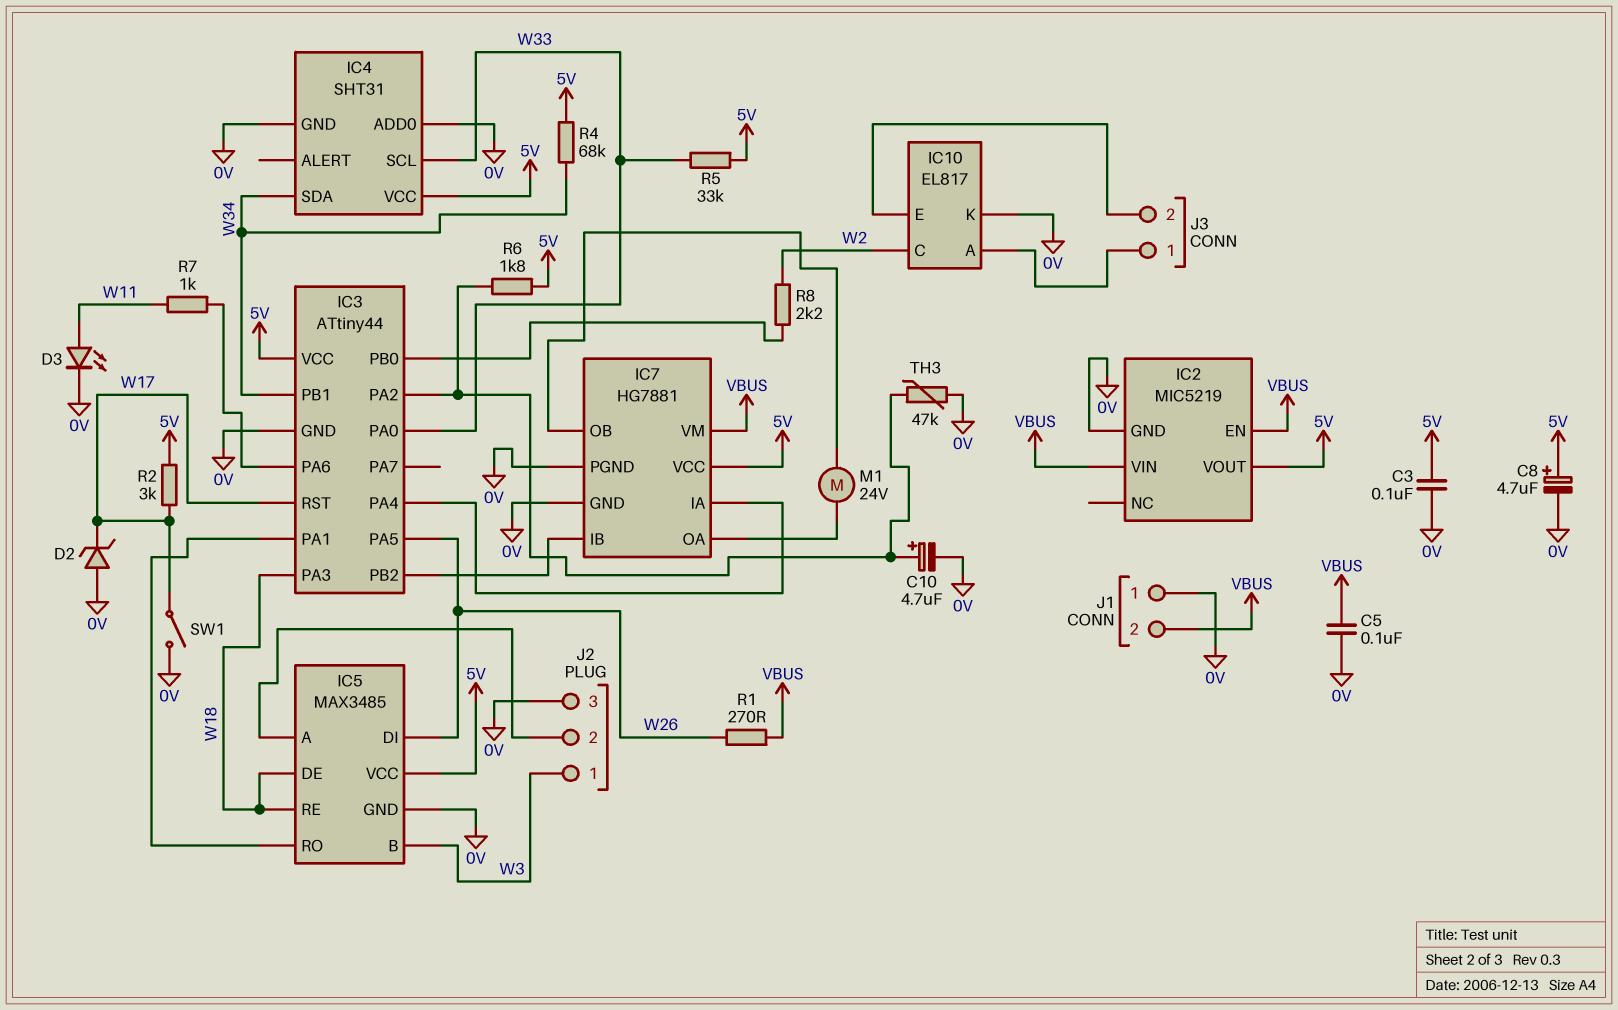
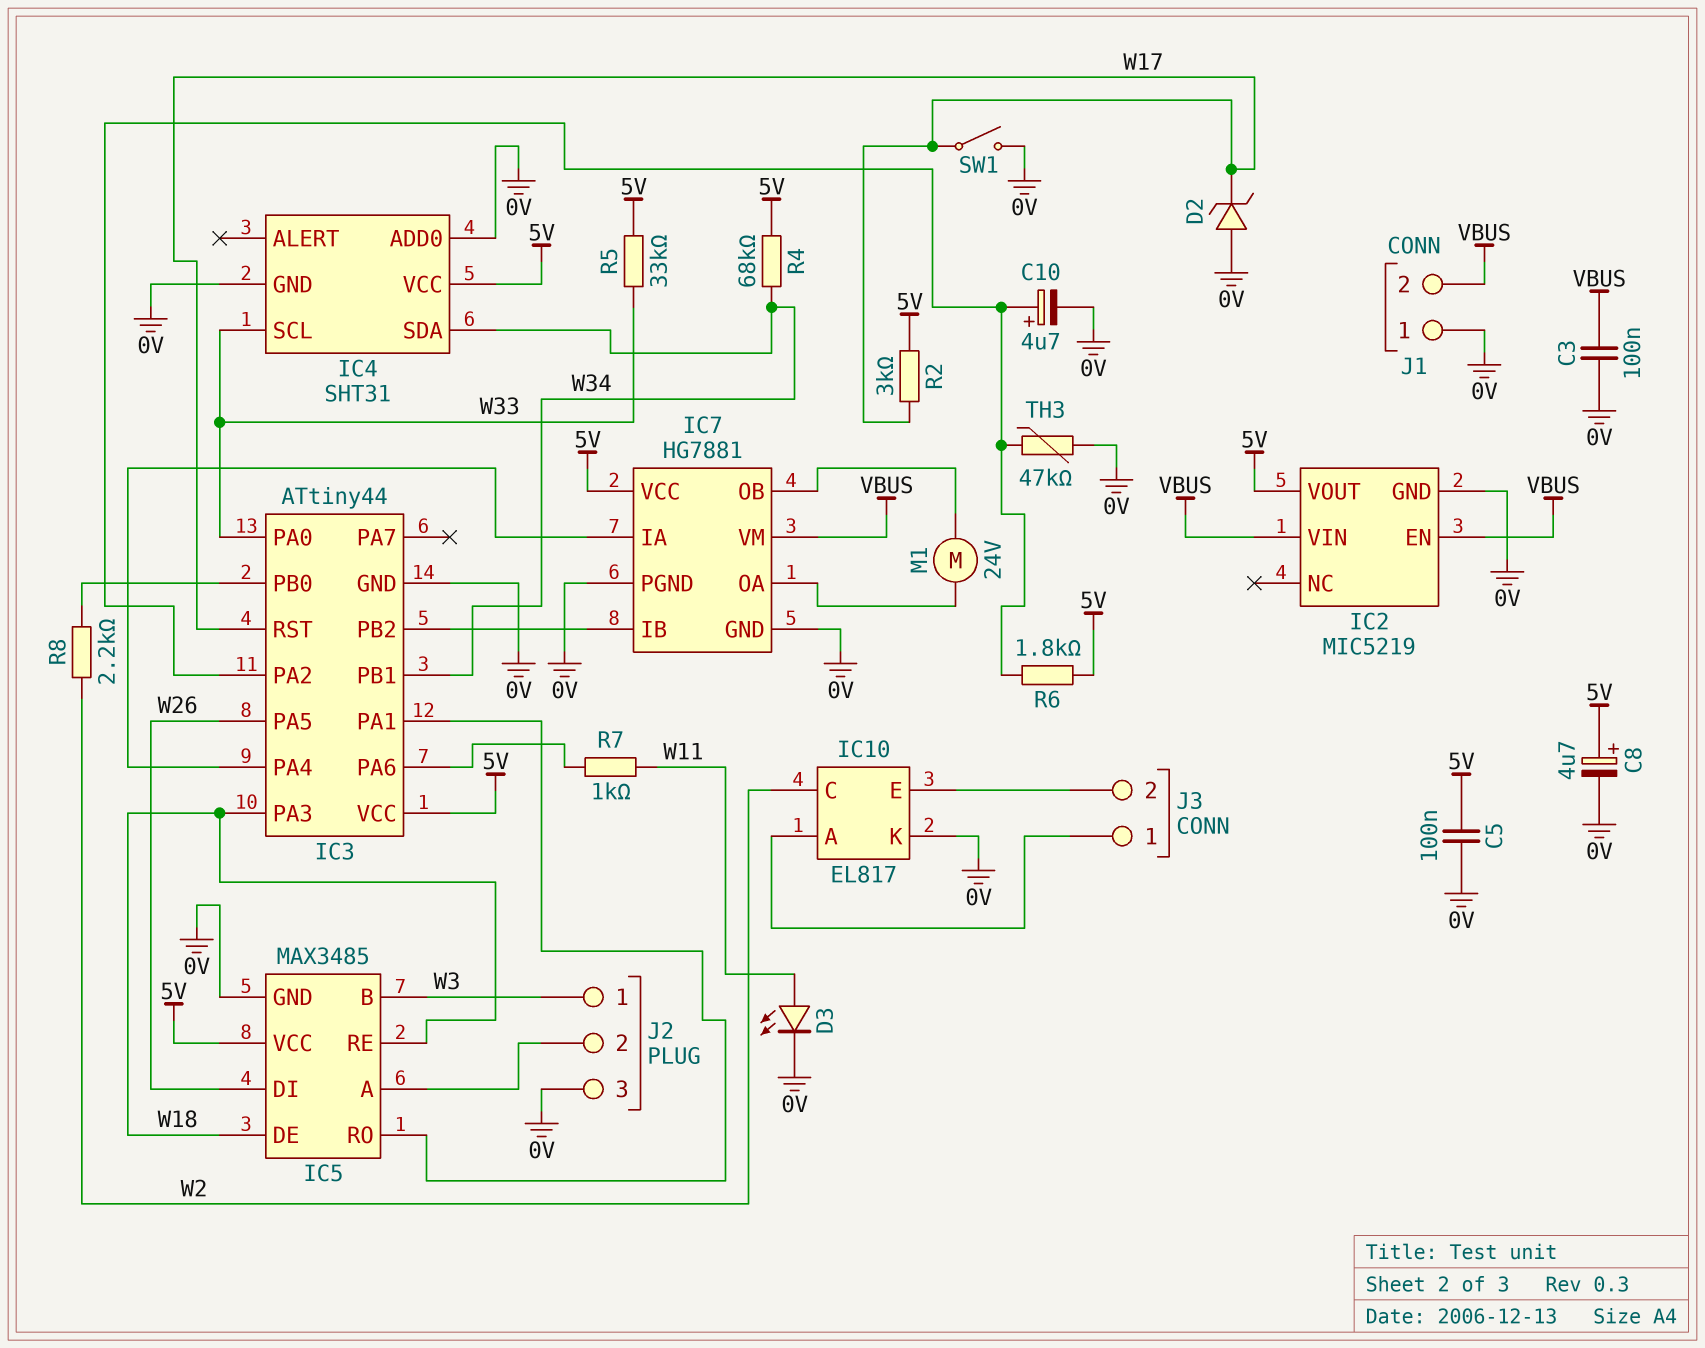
C3: 100nF (0V, 5V) -> 100nF (0V, VBUS)
C5: 100nF (0V, VBUS) -> 100nF (0V, 5V)
R1: 270 (VBUS, W26) -> none

